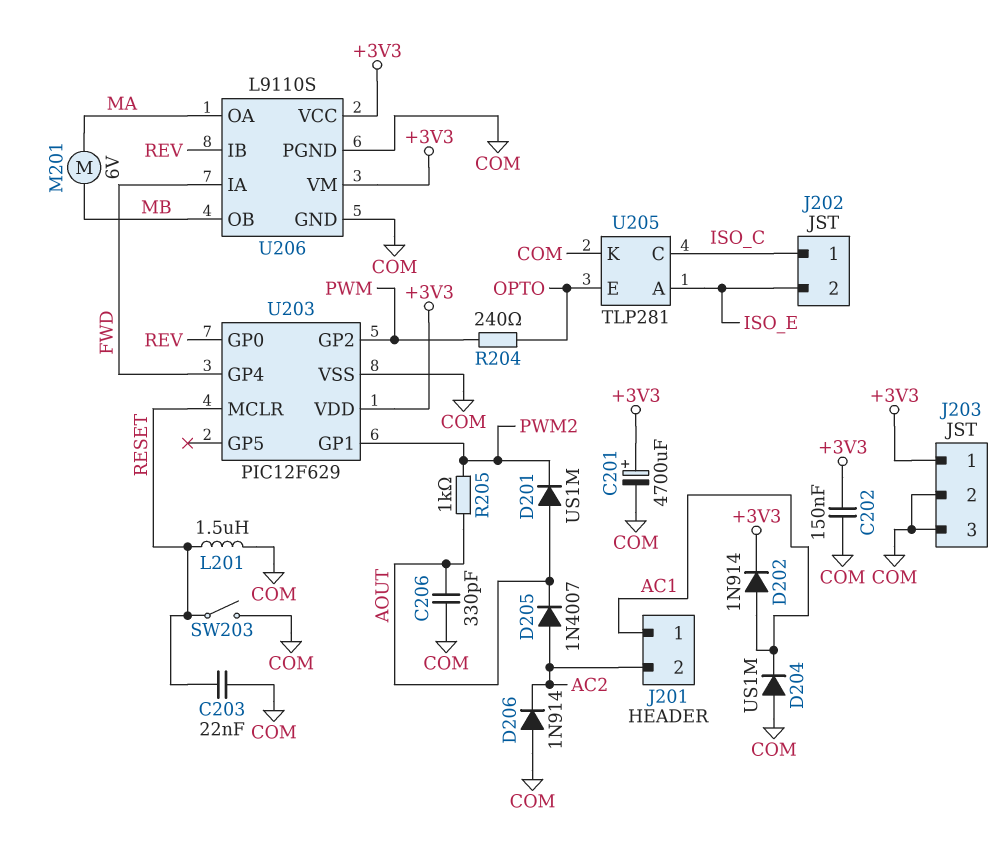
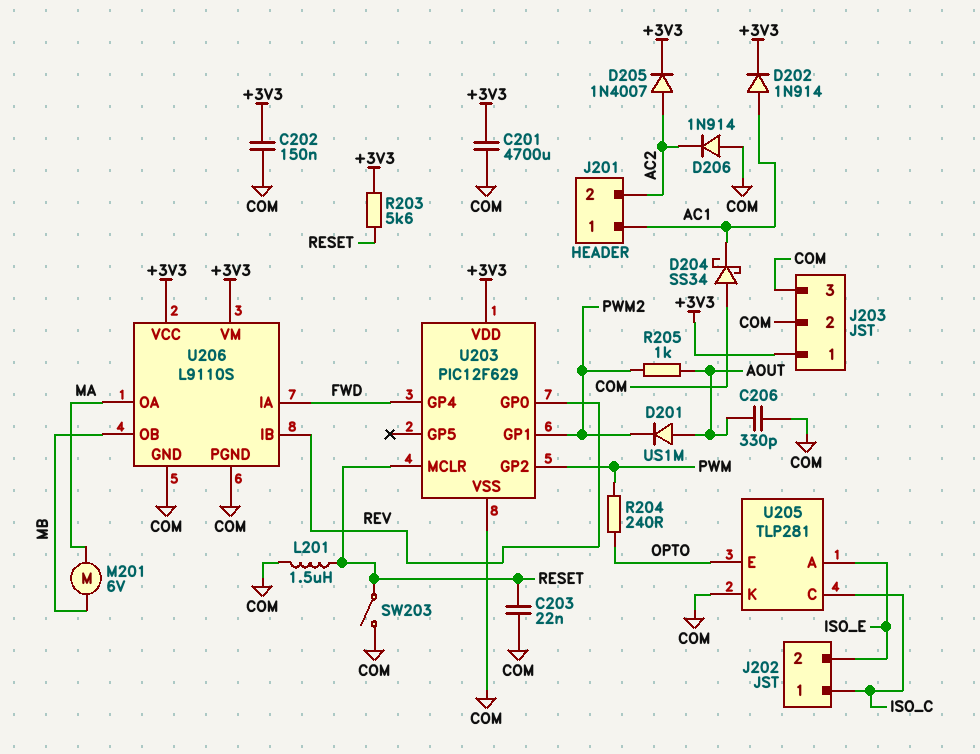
C201: 4700uF (plus +3V3, minus COM) -> 4700uF (+3V3, COM)
D204: diode US1M (A COM, K AC1) -> schottky SS34 (A COM, K AC1)
D205: diode 1N4007 (A AC2, K AOUT) -> diode 1N4007 (A AC2, K +3V3)
R203: none -> 5.6k (+3V3, RESET)

